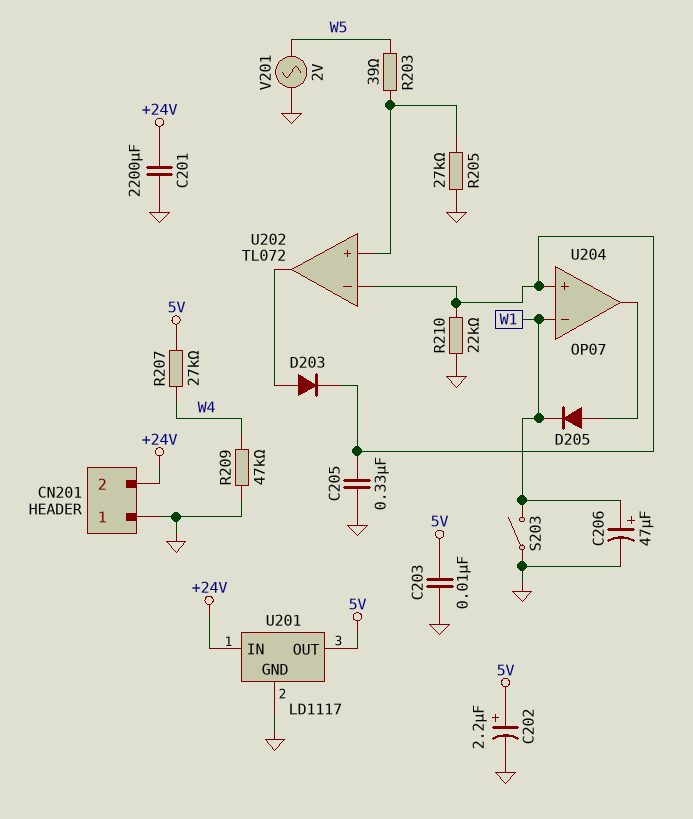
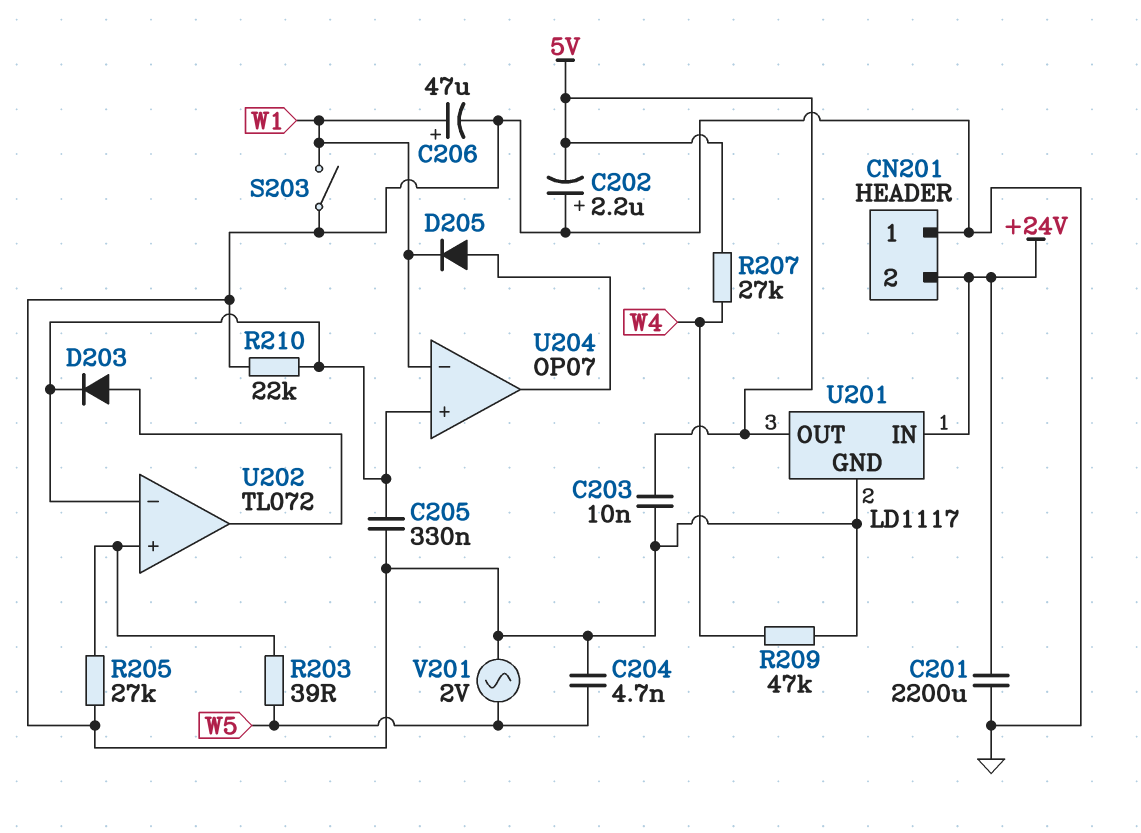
C202: 2.2uF (plus 5V, minus GND) -> 2.2uF (plus GND, minus 5V)
C204: none -> 4.7nF (GND, W5)

